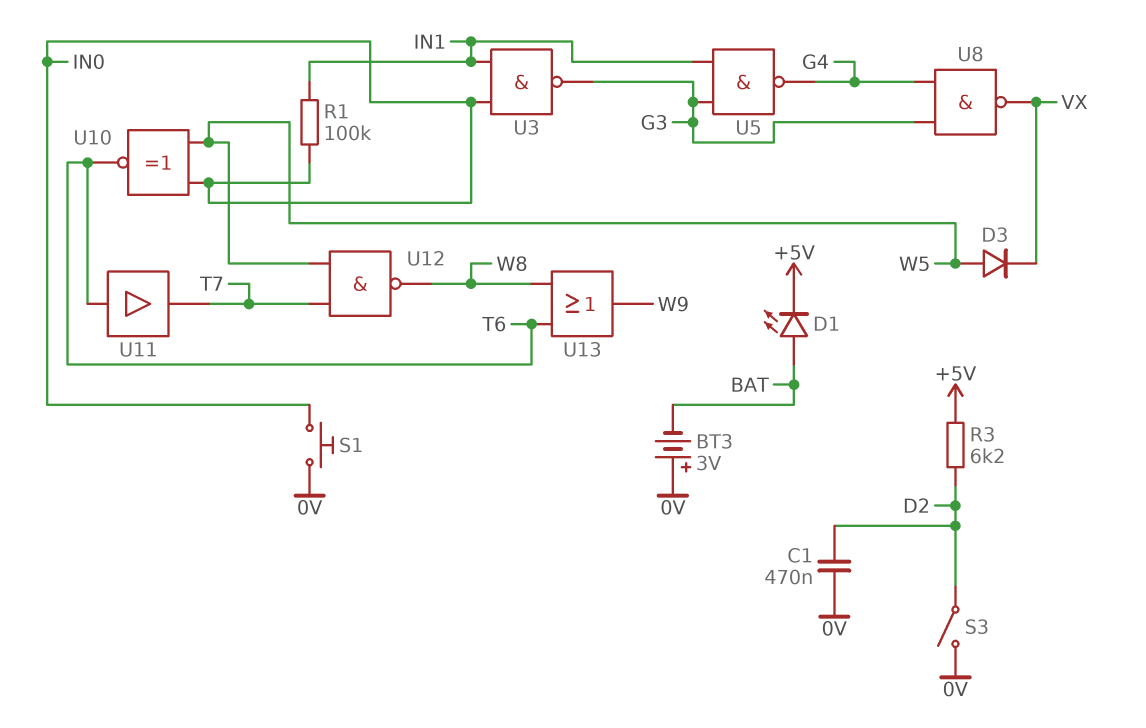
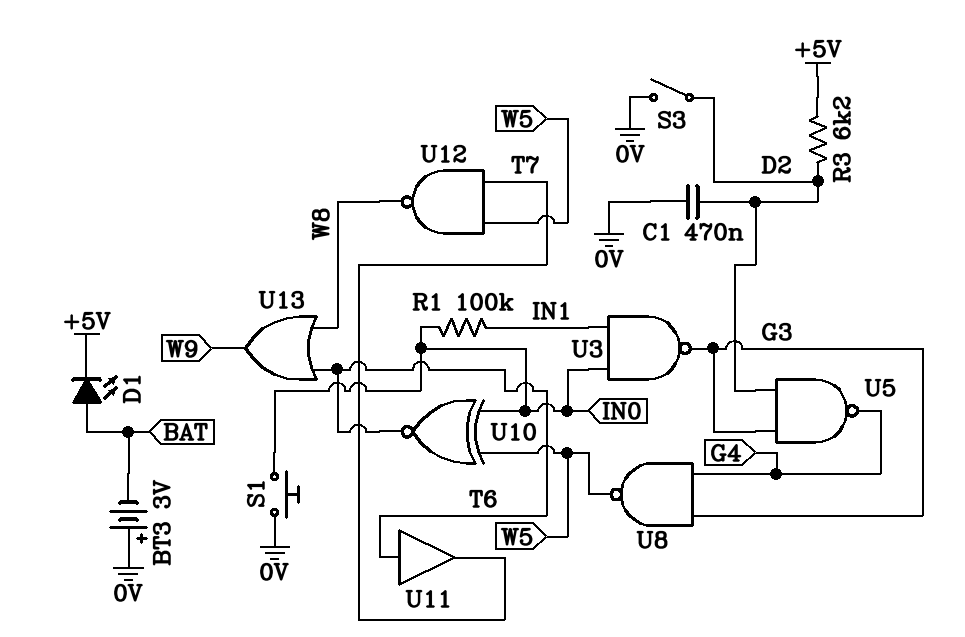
D3: diode (A W5, K VX) -> none
U5: NAND (in G3, in IN1, out G4) -> NAND (in D2, in G3, out G4)
U8: NAND (in G3, in G4, out VX) -> NAND (in G3, in G4, out W5)

